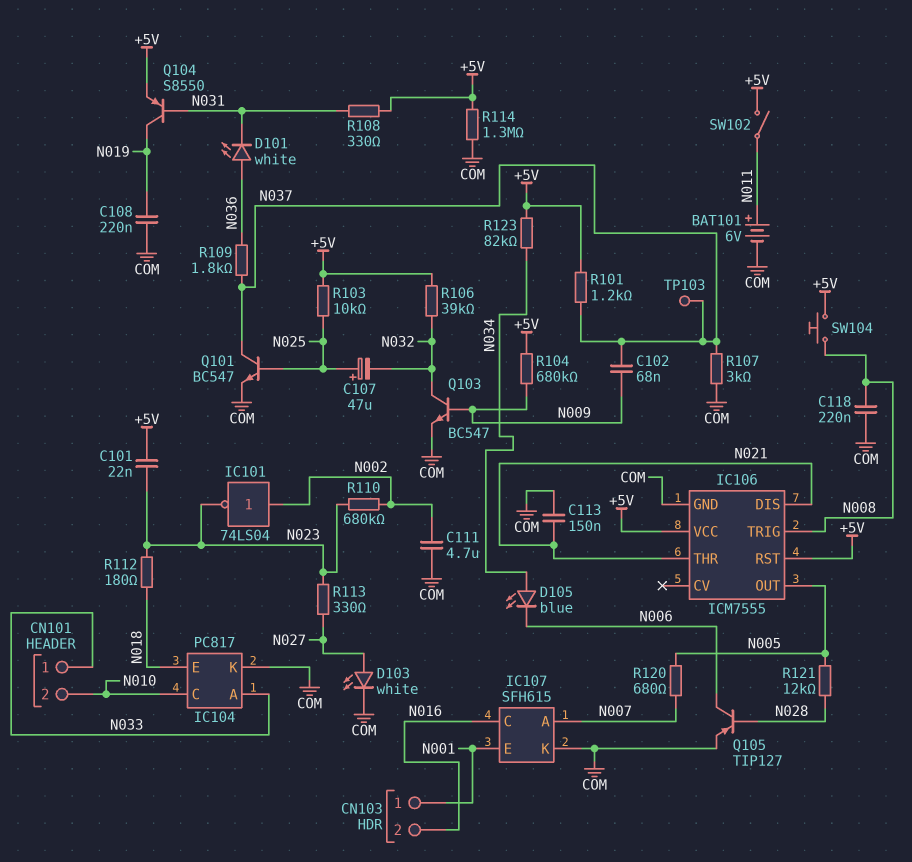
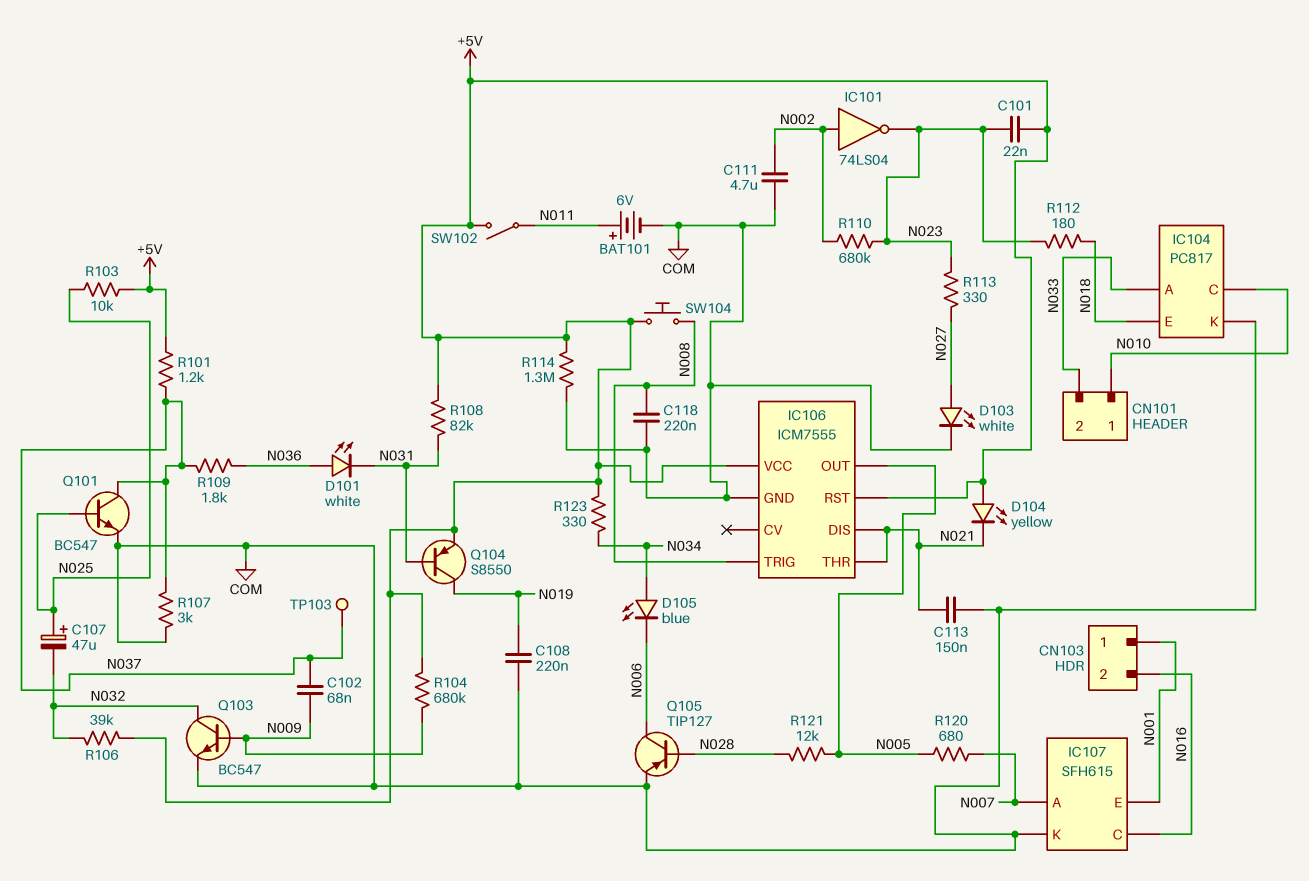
CN101 pin 1: N033 -> N010
CN101 pin 2: N010 -> N033
D104: none -> LED yellow (A +5V, K N021)
R108: 330 (+5V, N031) -> 82k (+5V, N031)
R123: 82k (+5V, N034) -> 330 (+5V, N034)

